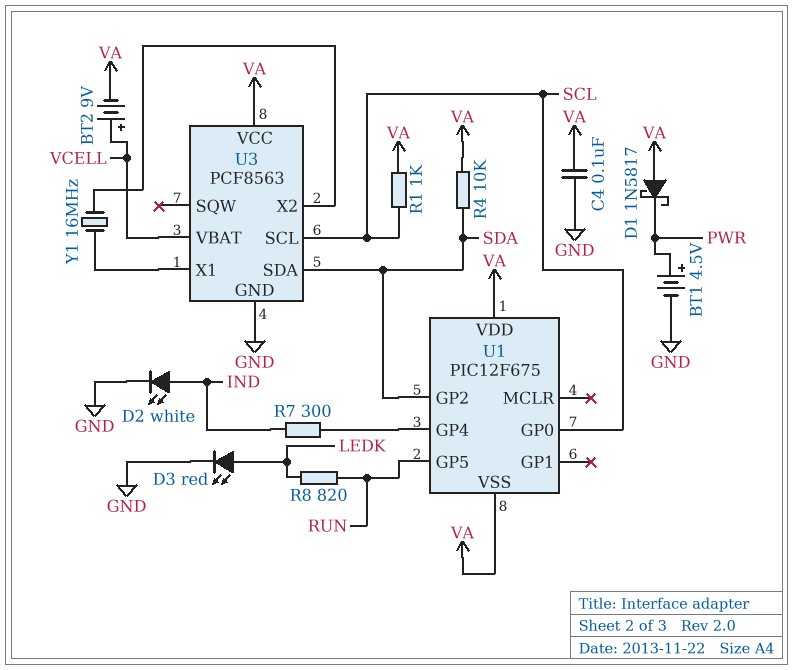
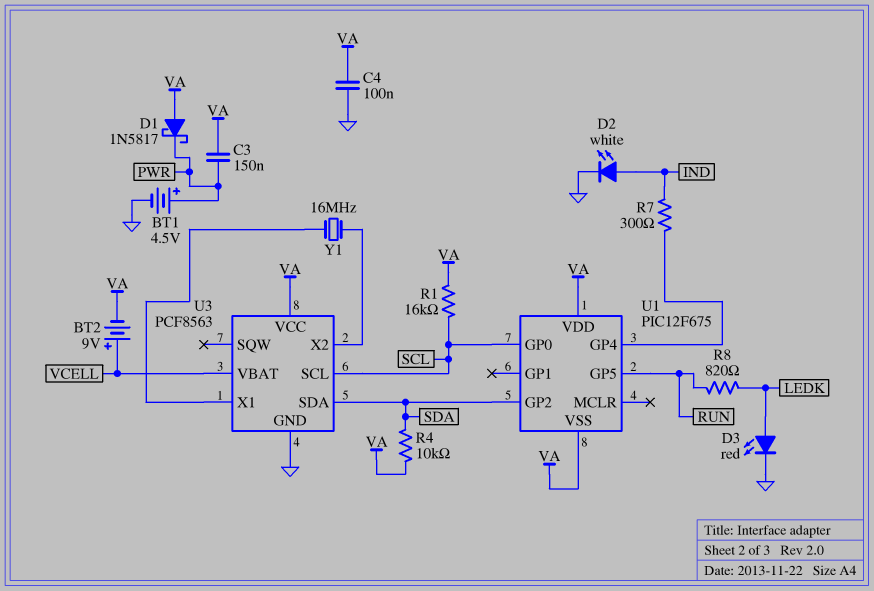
C3: none -> 150nF (PWR, VA)
R1: 1k (SCL, VA) -> 16k (SCL, VA)

